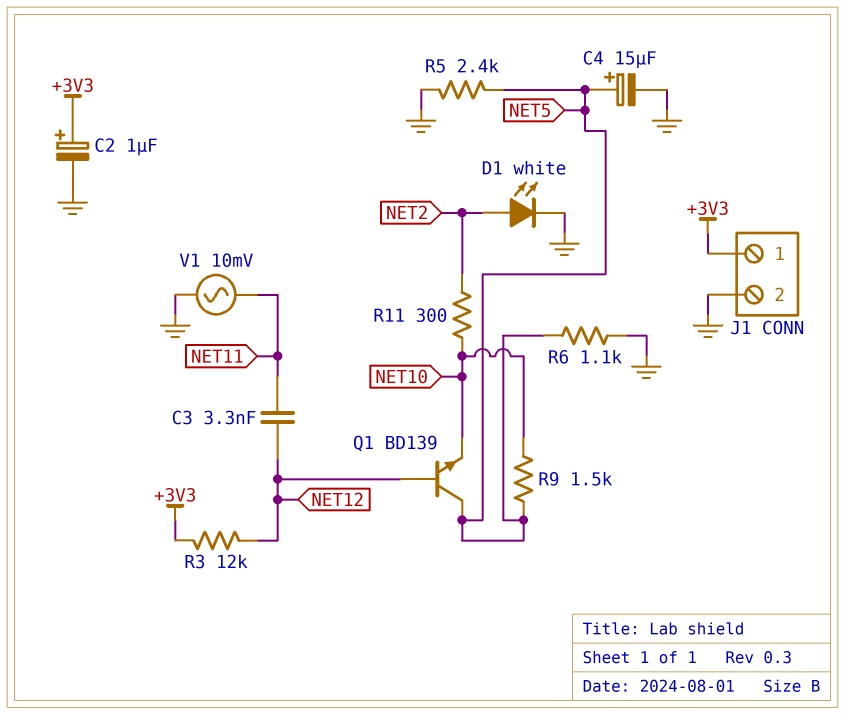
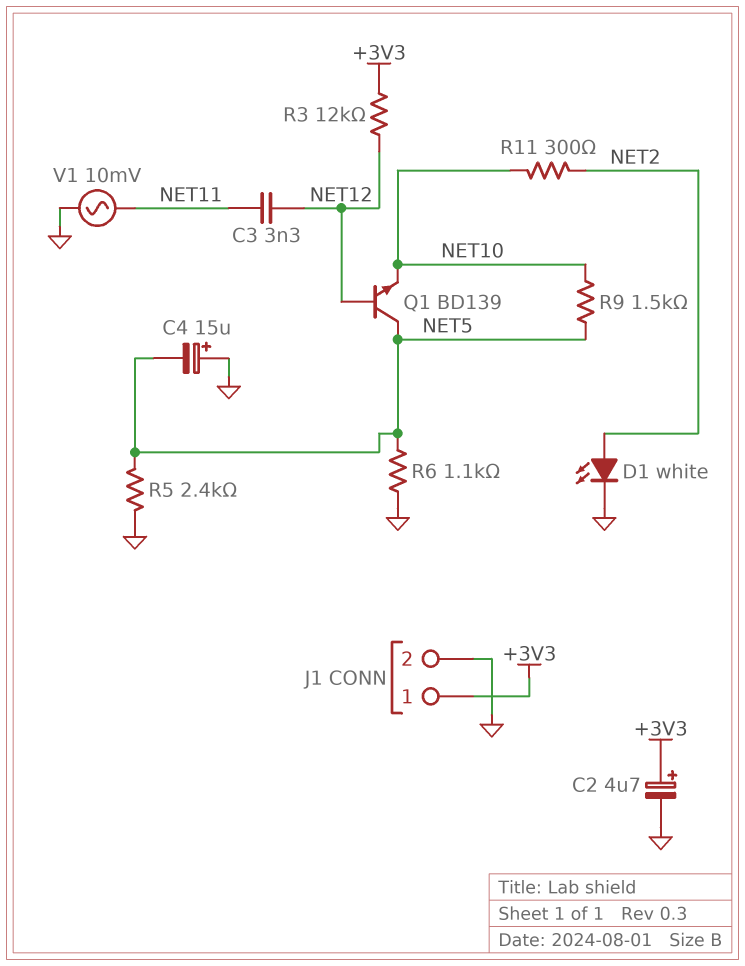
C2: 1uF (plus +3V3, minus GND) -> 4.7uF (plus +3V3, minus GND)
C4: 15uF (plus NET5, minus GND) -> 15uF (plus GND, minus NET5)

